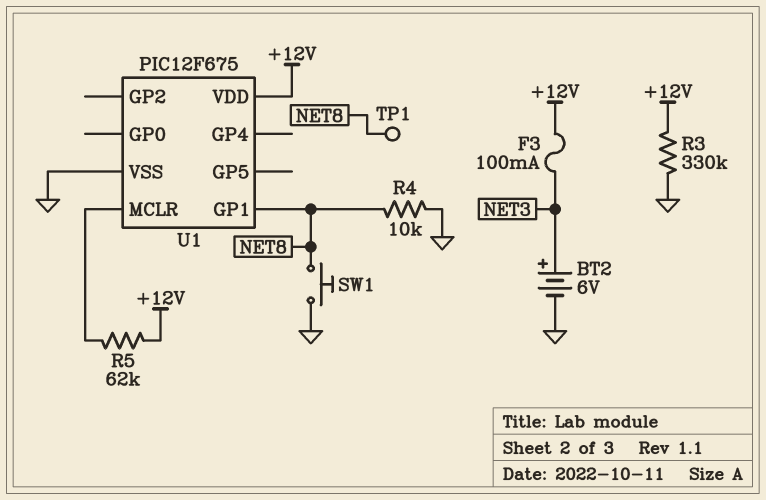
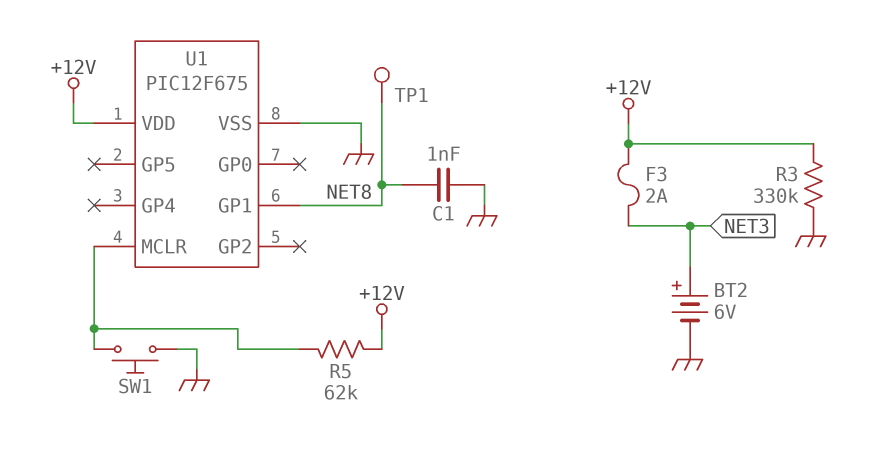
C1: none -> 1nF (GND, NET8)
F3: 100mA (+12V, NET3) -> 2A (+12V, NET3)
R4: 10k (GND, NET8) -> none
SW1: button (GND, NET8) -> button (GND, U1/MCLR)

